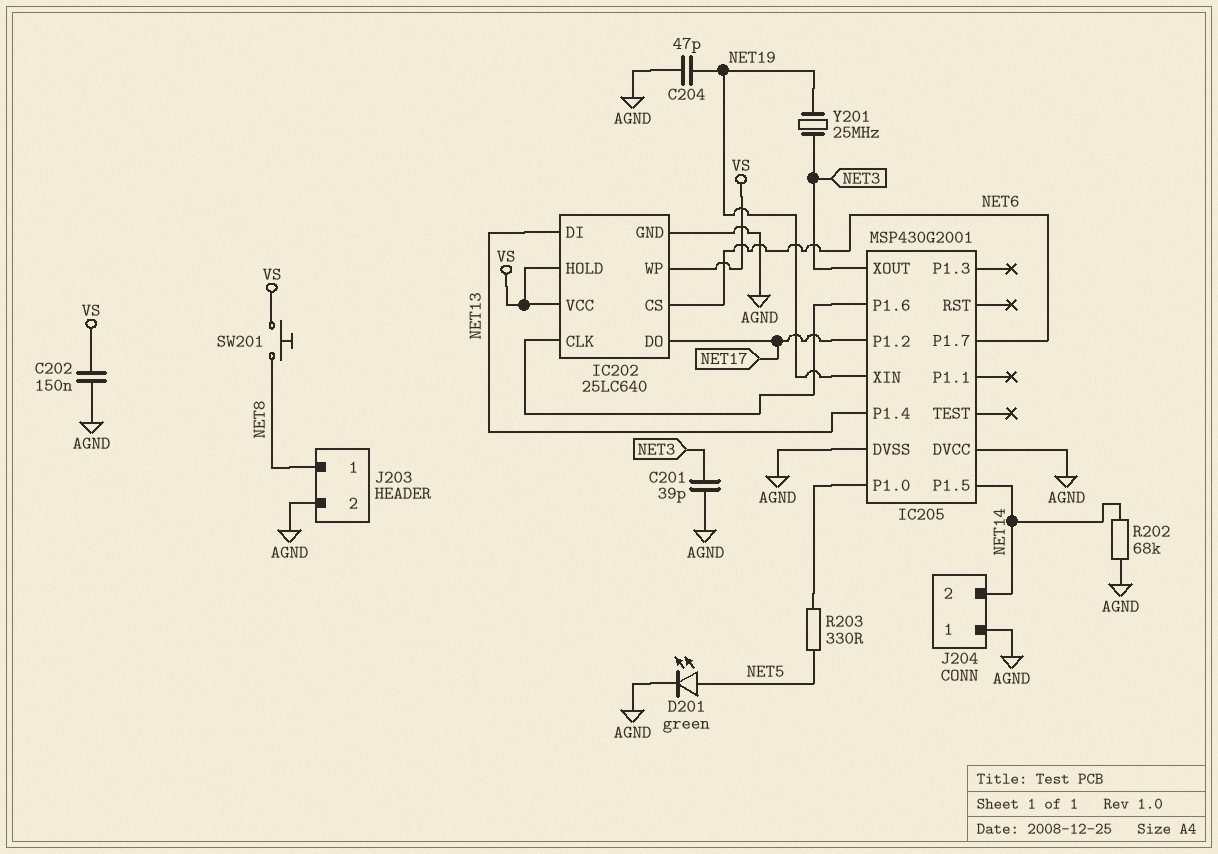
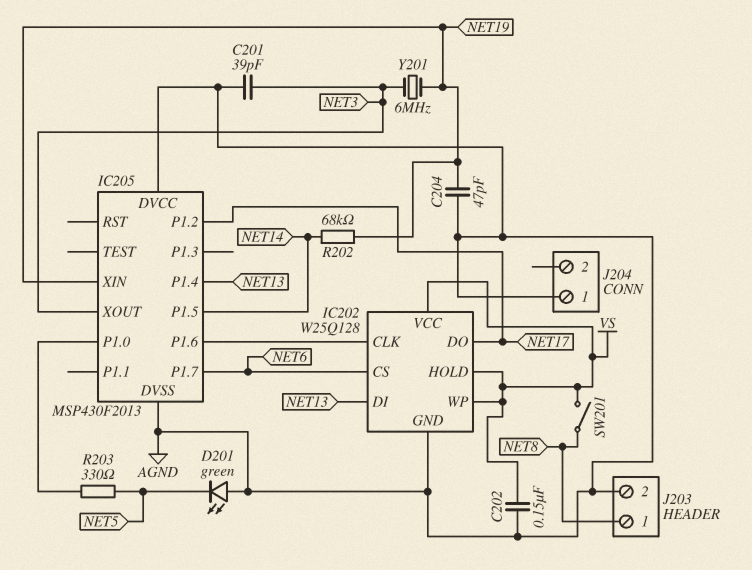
D201: LED green (A NET5, K AGND) -> LED green (A AGND, K NET5)
IC202: 25LC640 -> W25Q128
IC205: MSP430G2001 -> MSP430F2013
J204 pin 2: NET14 -> none
R202: 68k (AGND, NET14) -> 68k (NET14, NET19)
SW201: button (NET8, VS) -> switch (NET8, VS)
Y201: 25MHz (NET3, NET19) -> 6MHz (NET3, NET19)

